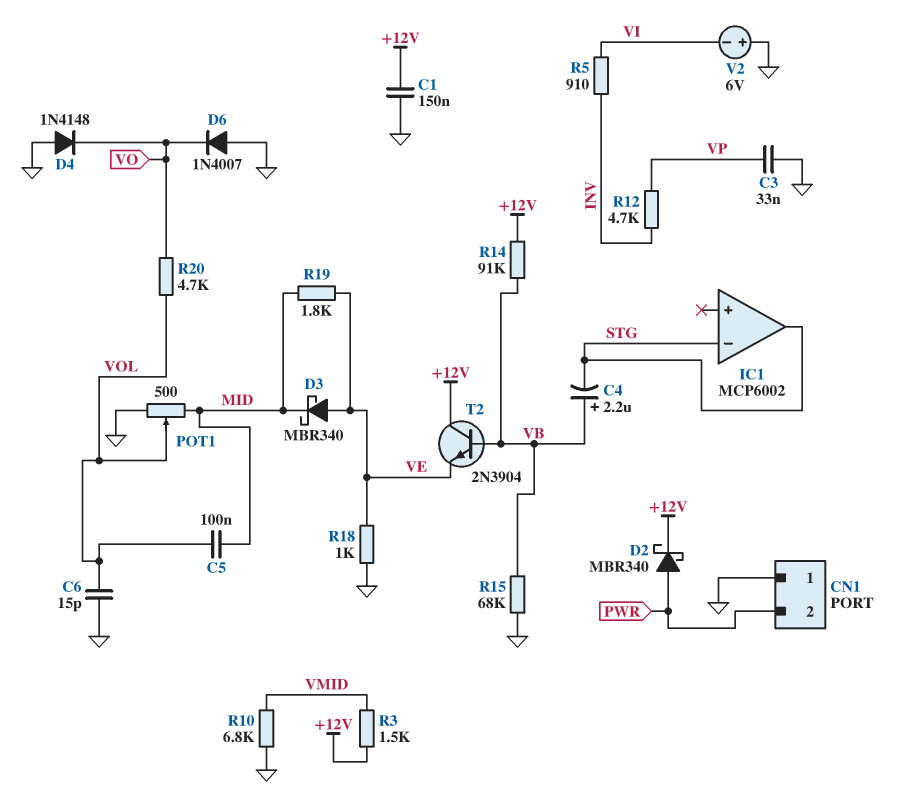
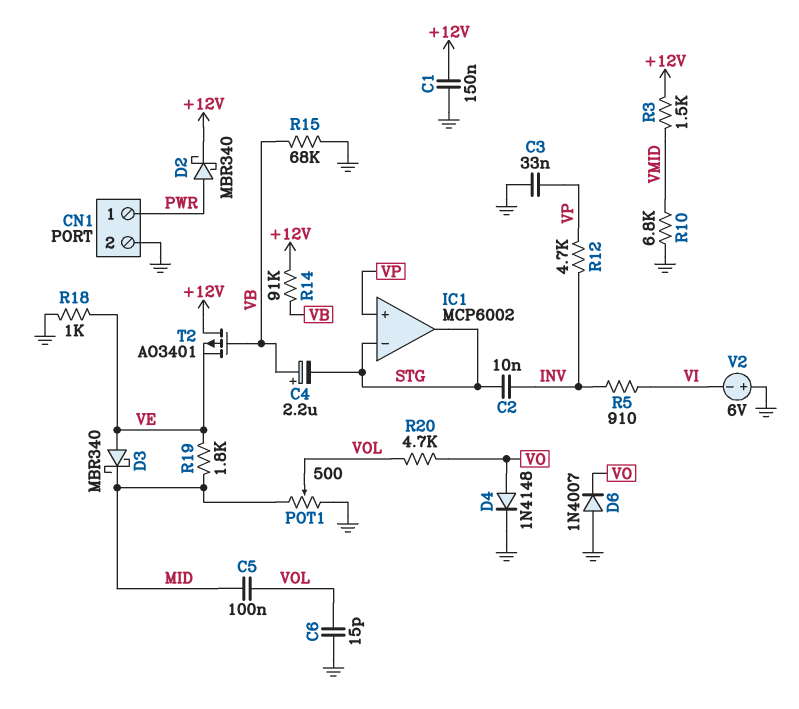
C2: none -> 10nF (INV, STG)
CN1 pin 1: GND -> PWR
CN1 pin 2: PWR -> GND
D4: diode 1N4148 (A GND, K VO) -> diode 1N4148 (A VO, K GND)
IC1 pin in+: none -> VP
T2: NPN 2N3904 (B VB, C +12V, E VE) -> PMOS AO3401 (G VB, D +12V, S VE)

